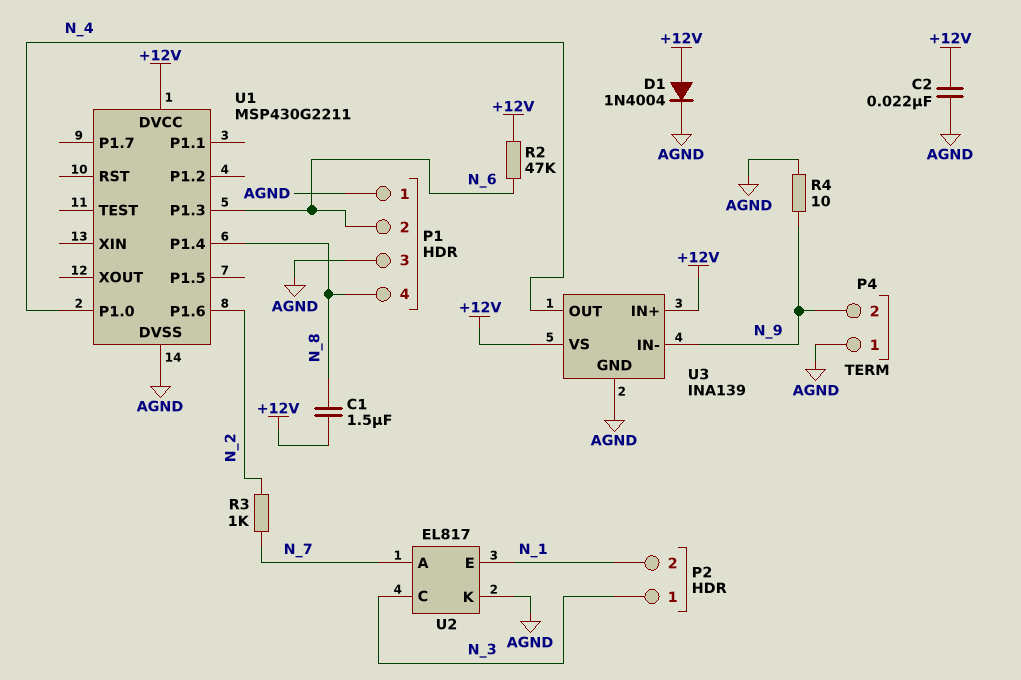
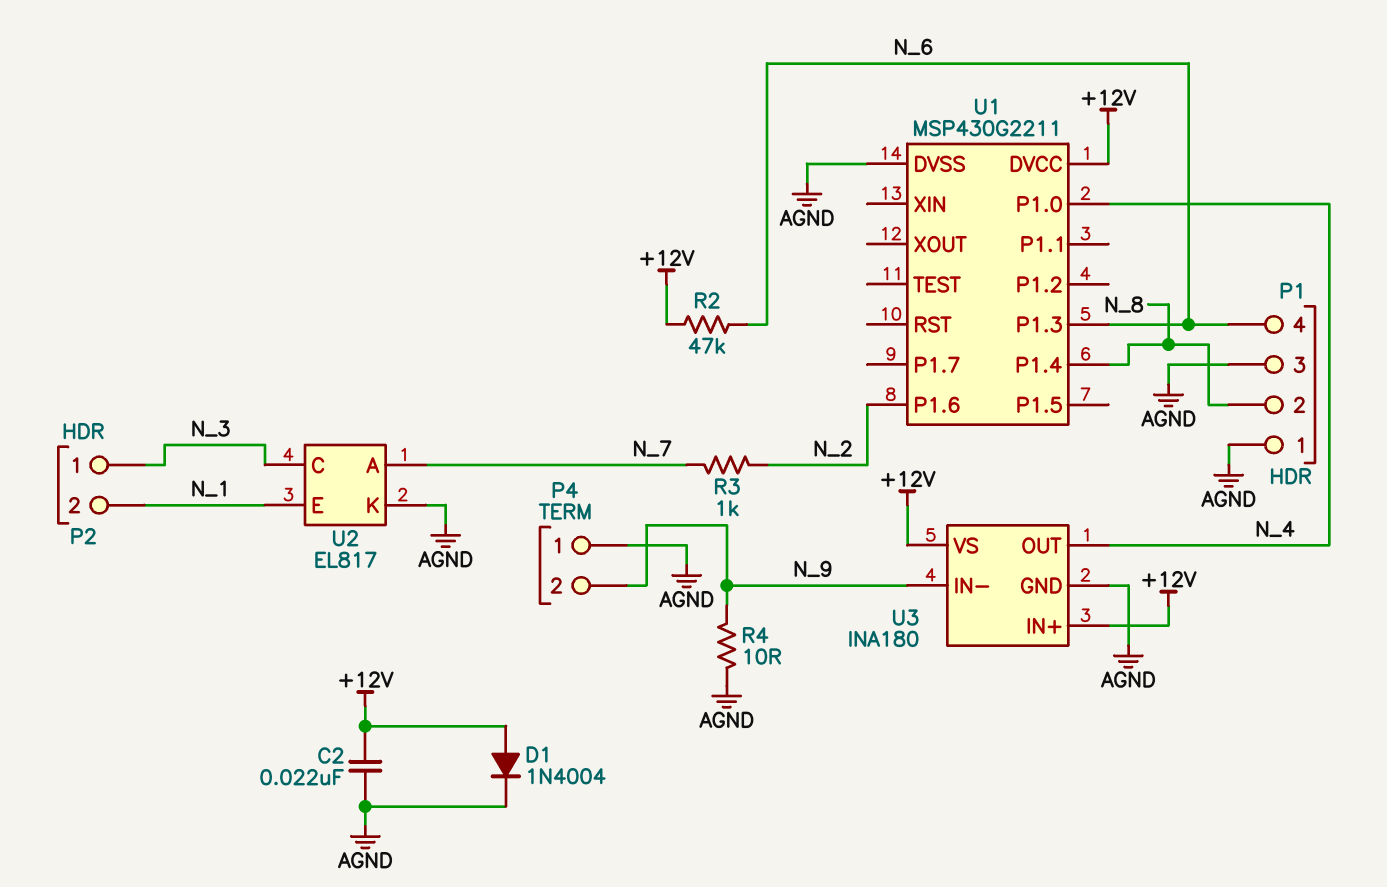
C1: 1.5uF (+12V, N_8) -> none
P1 pin 2: N_6 -> N_8
P1 pin 4: N_8 -> N_6
U3: INA139 -> INA180

